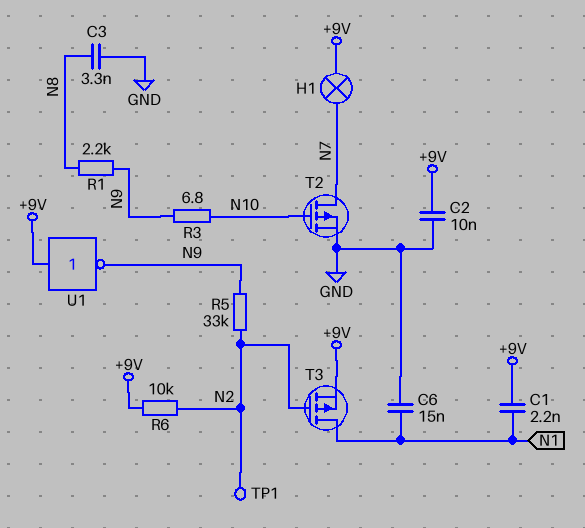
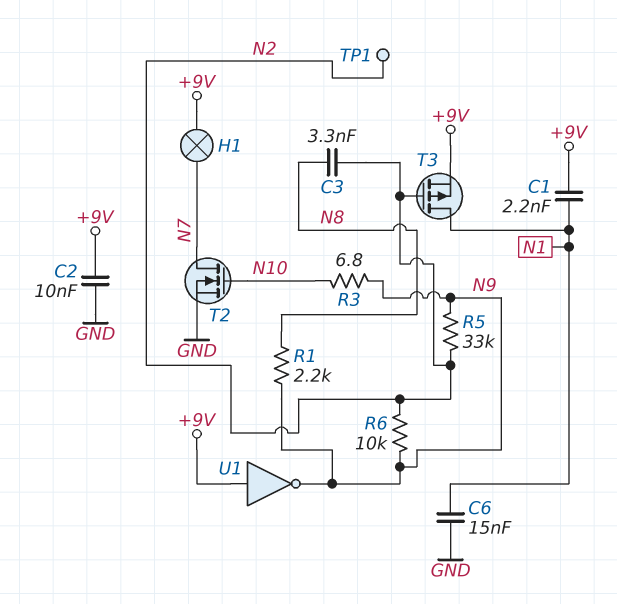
C3: 3.3nF (GND, N8) -> 3.3nF (N2, N8)
R6: 10k (+9V, N2) -> 10k (N2, N9)
T2: PMOS (G N10, D N7, S GND) -> NMOS (G N10, D N7, S GND)

